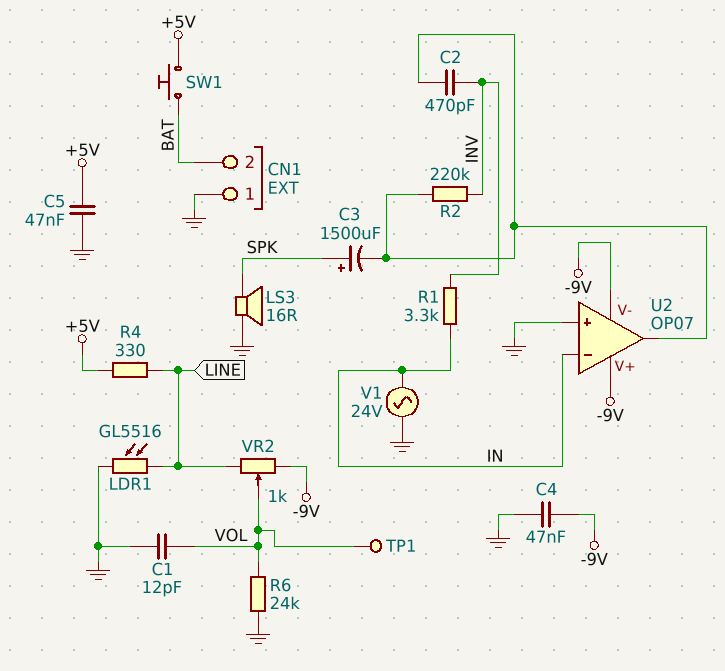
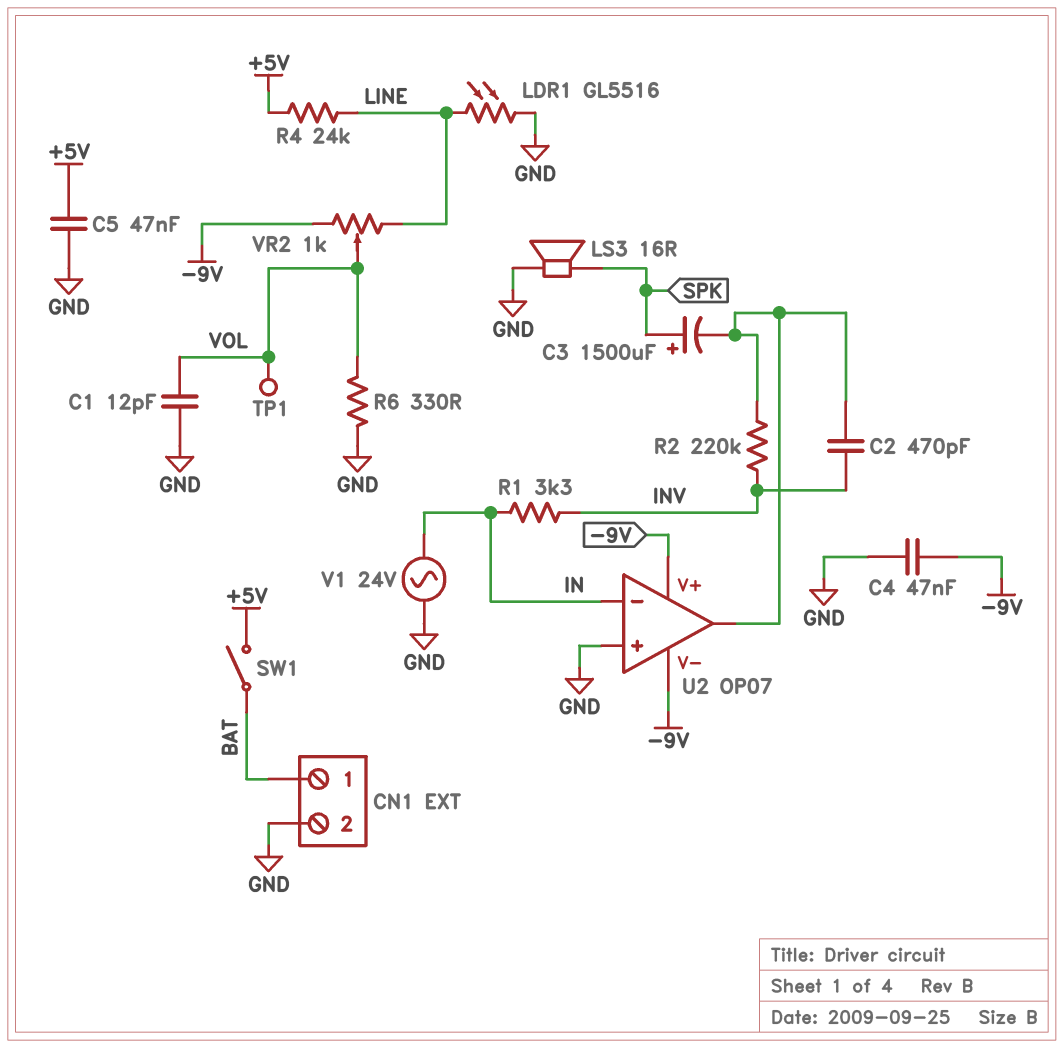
CN1 pin 1: GND -> BAT
CN1 pin 2: BAT -> GND
R4: 330 (+5V, LINE) -> 24k (+5V, LINE)
R6: 24k (GND, VOL) -> 330 (GND, VOL)
SW1: button (+5V, BAT) -> switch (+5V, BAT)

